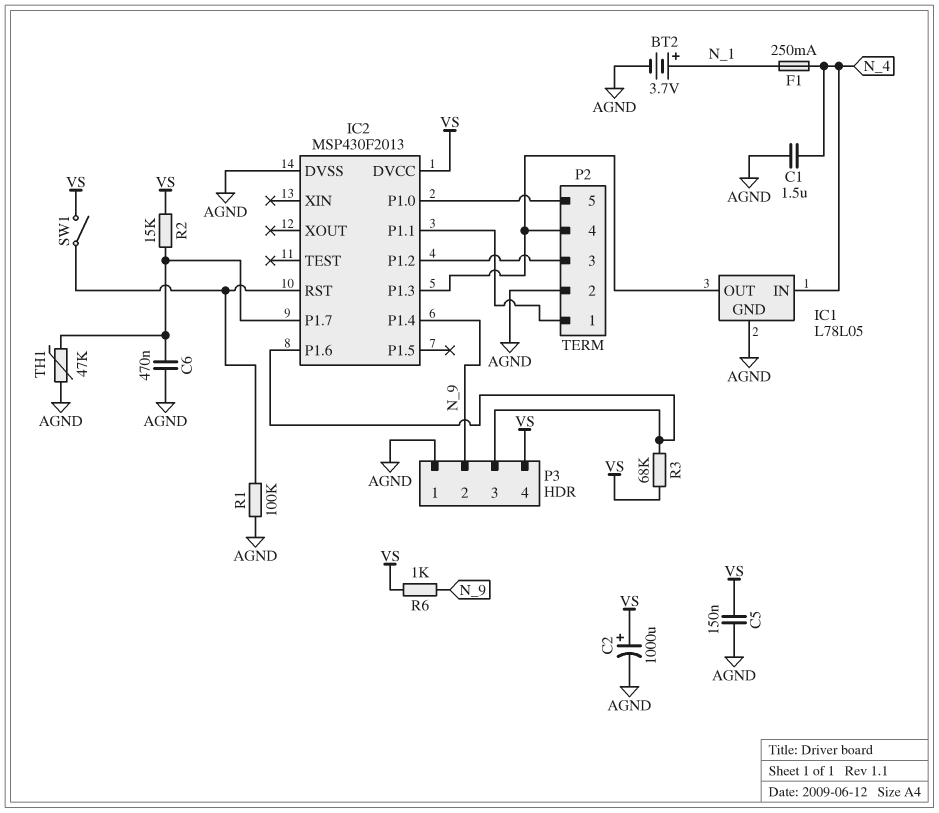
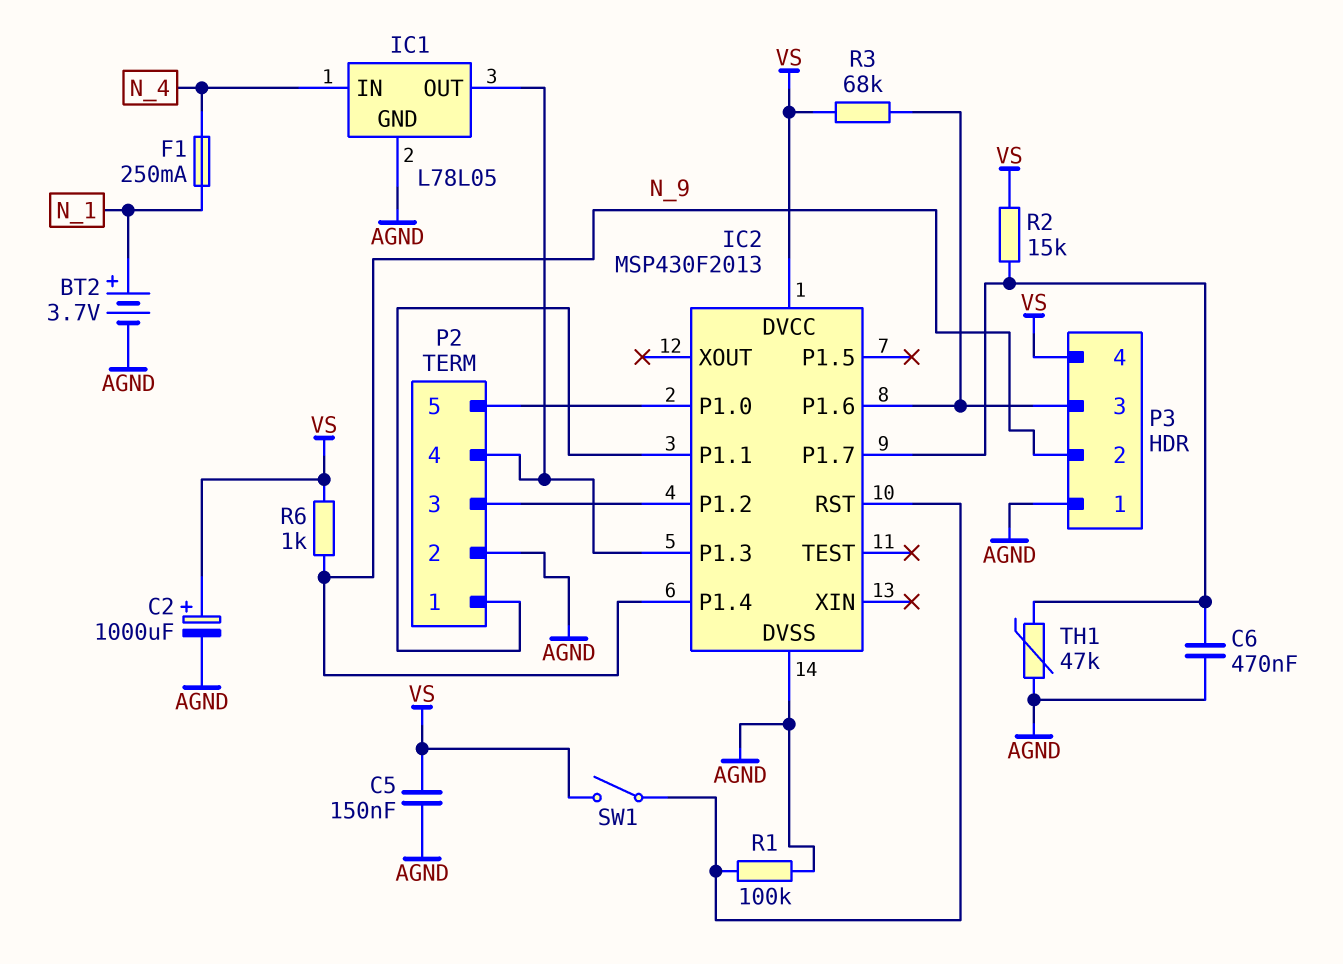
C1: 1.5uF (AGND, N_4) -> none

